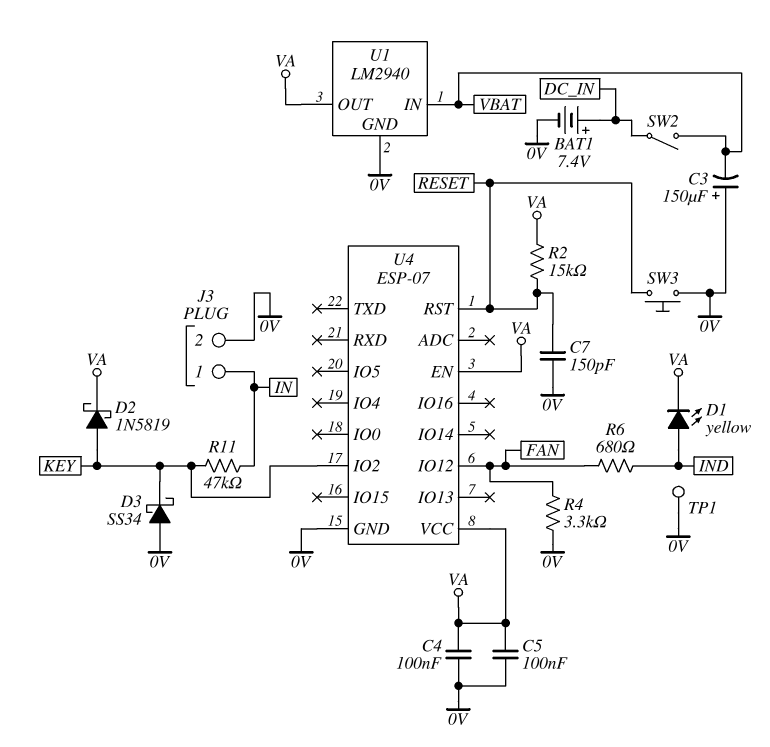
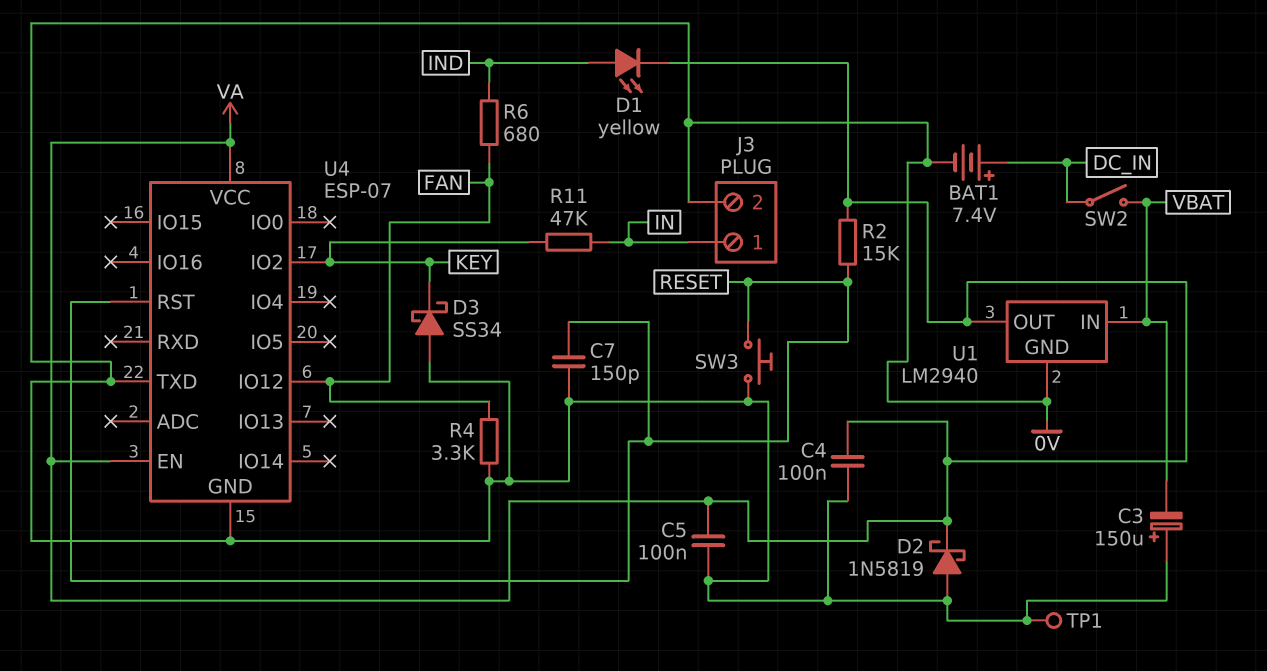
D2: schottky 1N5819 (A KEY, K VA) -> schottky 1N5819 (A 0V, K VA)
U4 pin TXD: none -> 0V

